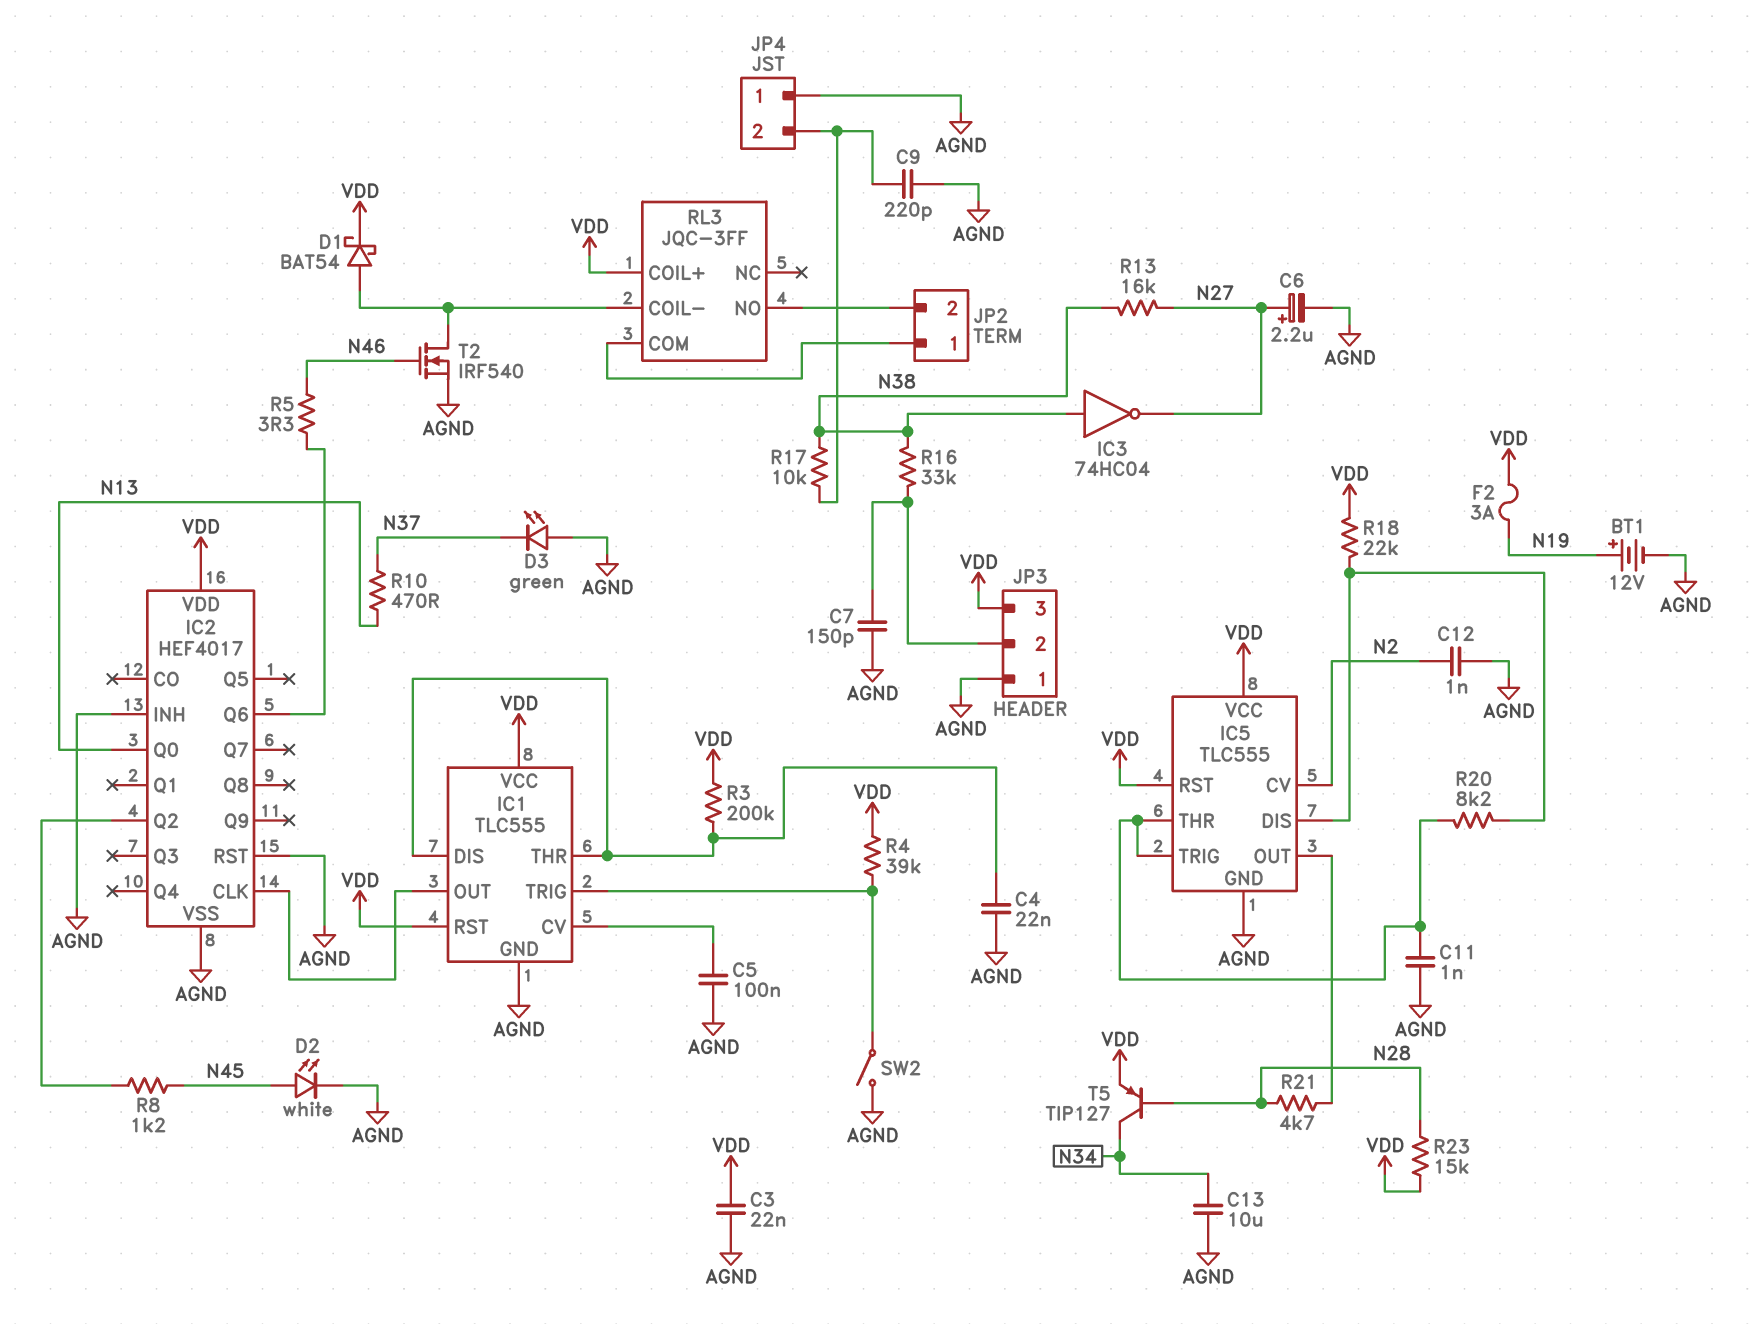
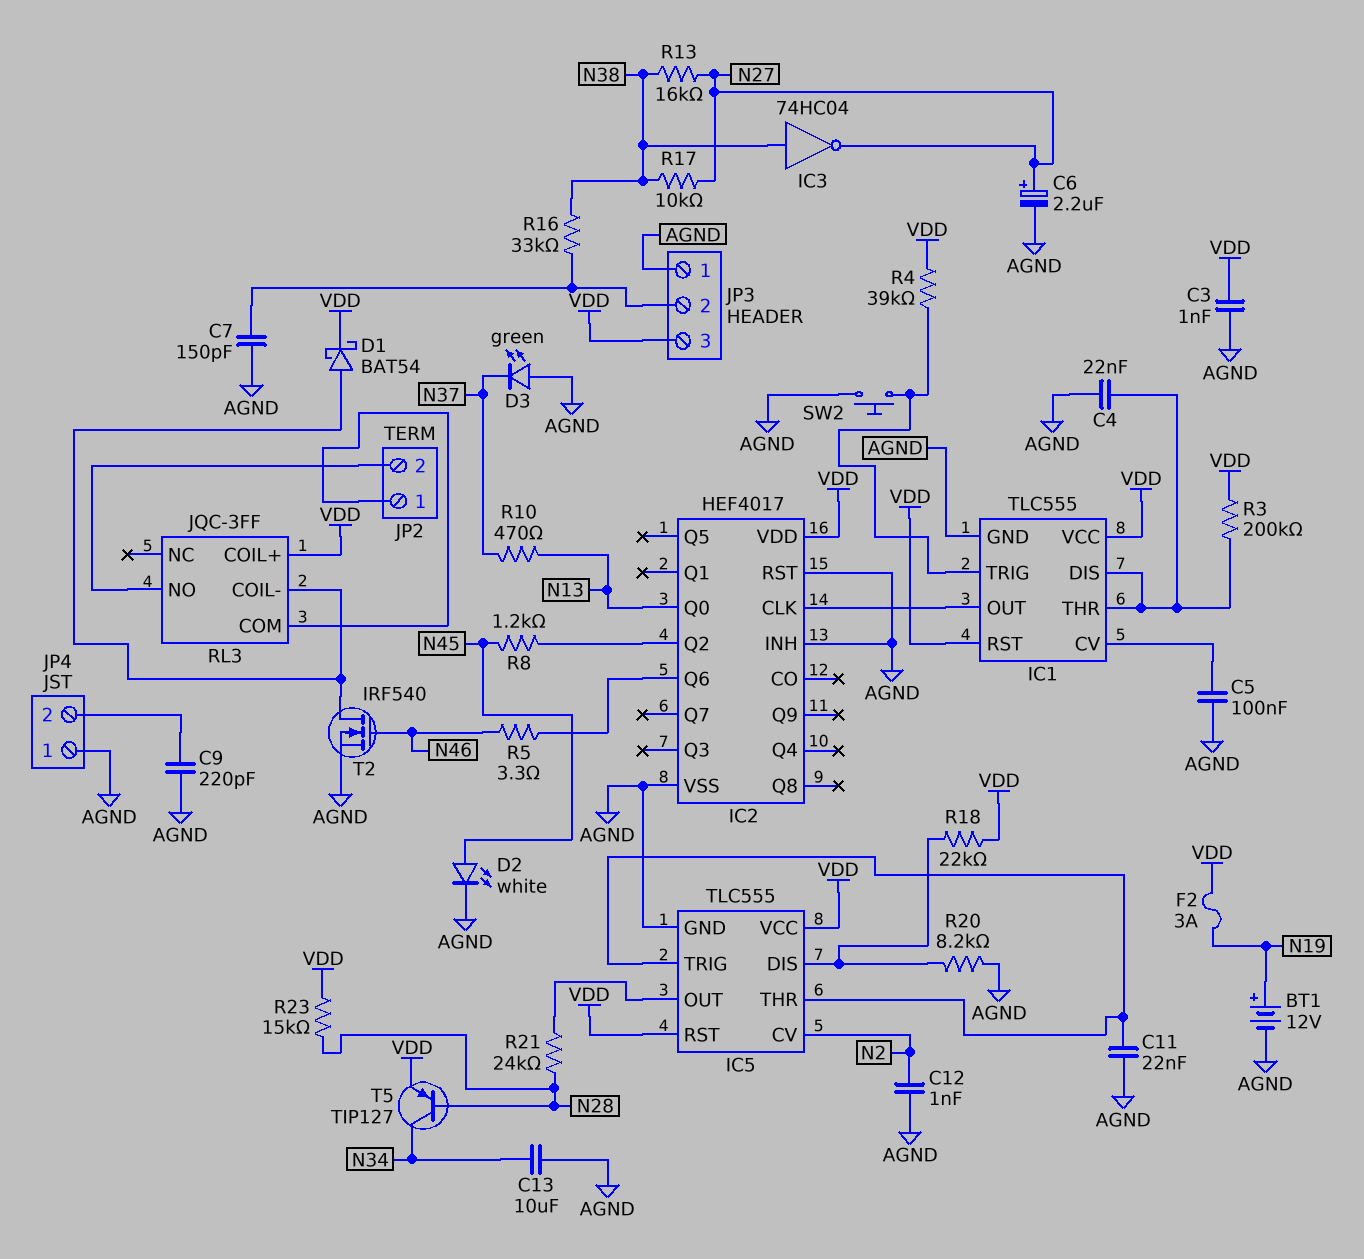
C3: 22nF (AGND, VDD) -> 1nF (AGND, VDD)
C11: 1nF (AGND, IC5/THR) -> 22nF (AGND, IC5/THR)
R17: 10k (JP4/2, N38) -> 10k (N27, N38)
R20: 8.2k (IC5/DIS, IC5/THR) -> 8.2k (AGND, IC5/DIS)
R21: 4.7k (IC5/OUT, N28) -> 24k (IC5/OUT, N28)
SW2: switch (AGND, IC1/TRIG) -> button (AGND, IC1/TRIG)

